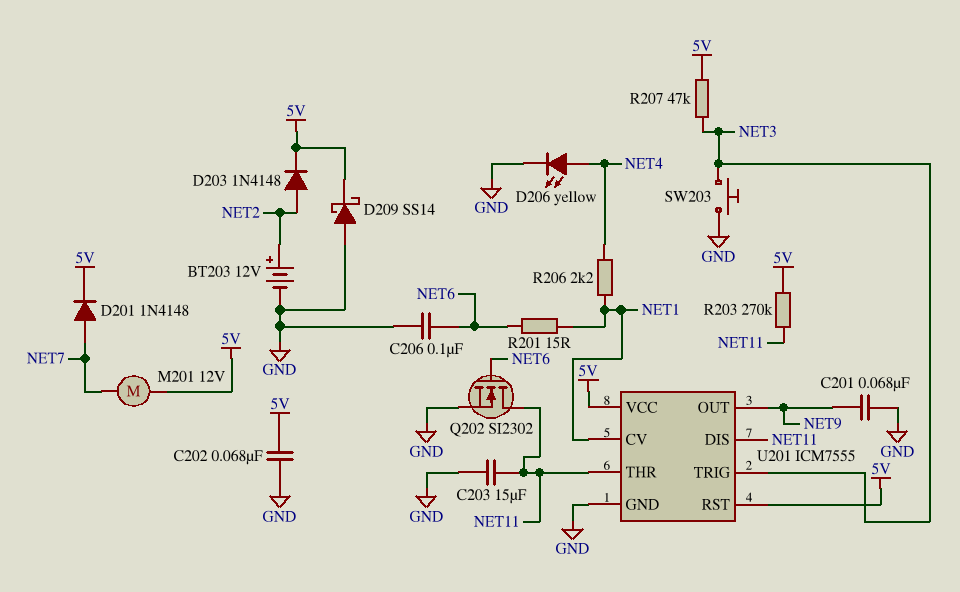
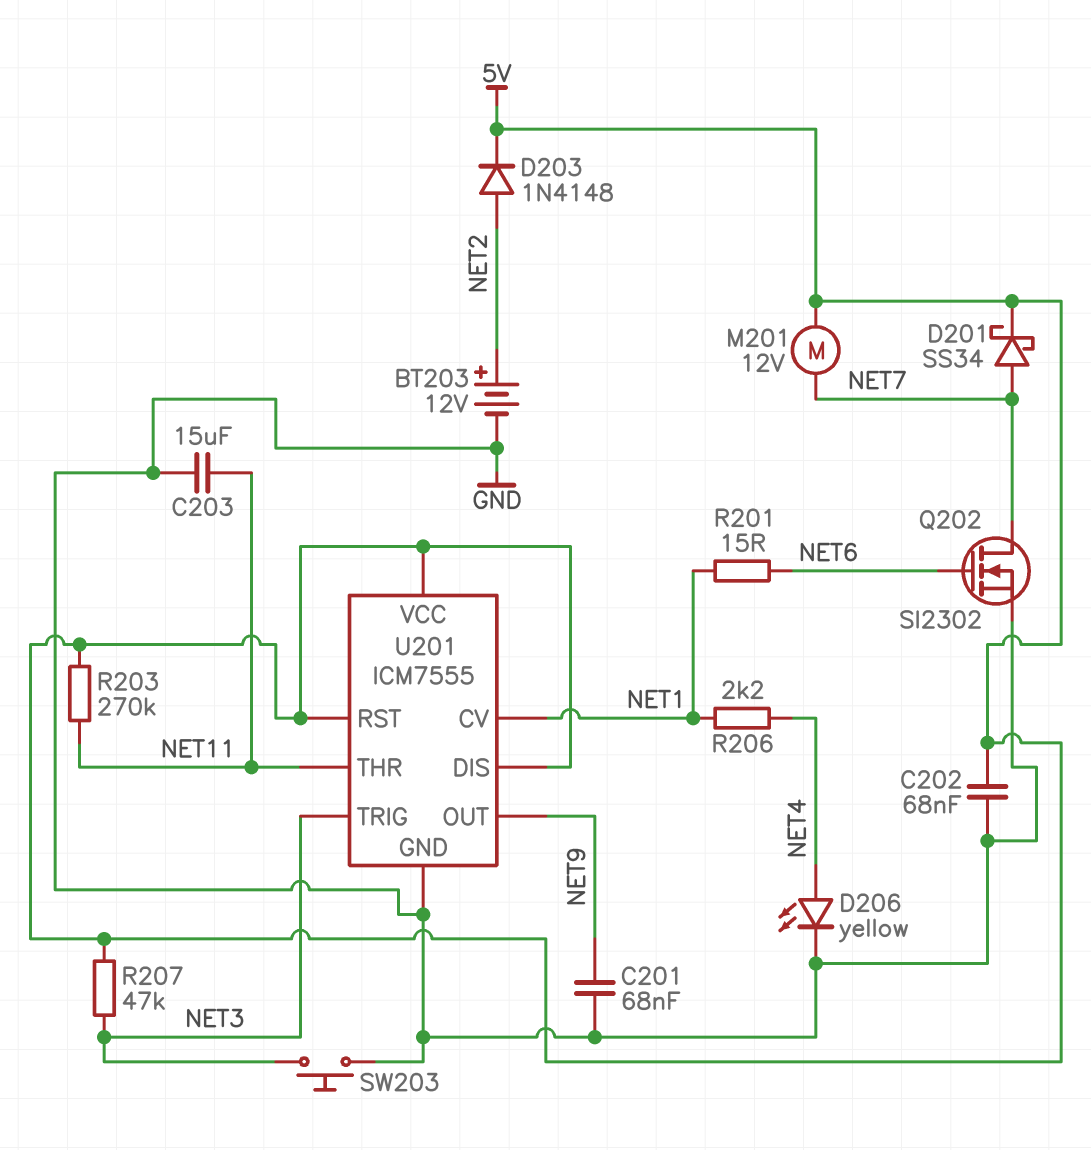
C206: 100nF (GND, NET6) -> none
D201: diode 1N4148 (A NET7, K 5V) -> schottky SS34 (A NET7, K 5V)
D209: schottky SS14 (A GND, K 5V) -> none
Q202: NMOS SI2302 (G NET6, D NET11, S GND) -> NMOS SI2302 (G NET6, D NET7, S GND)
U201 pin DIS: NET11 -> 5V

